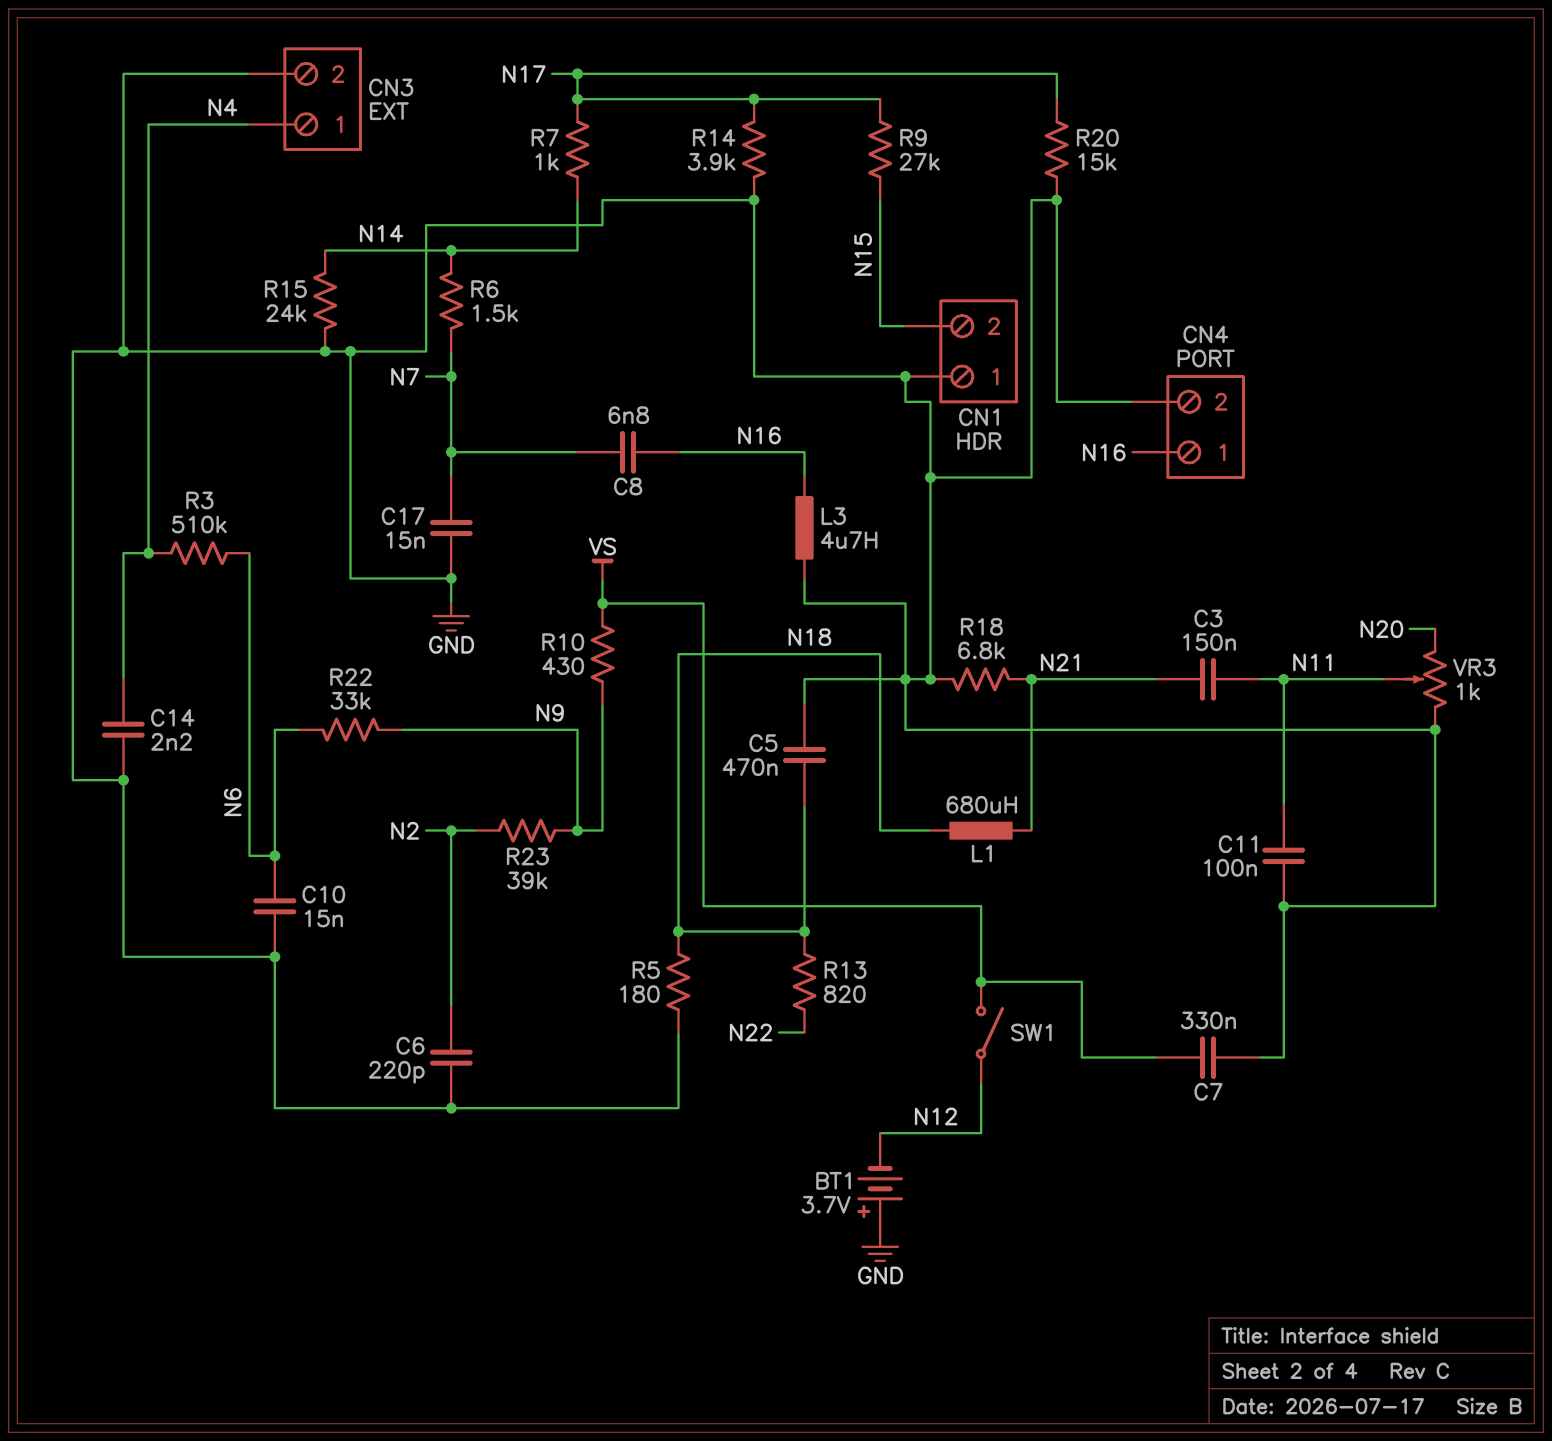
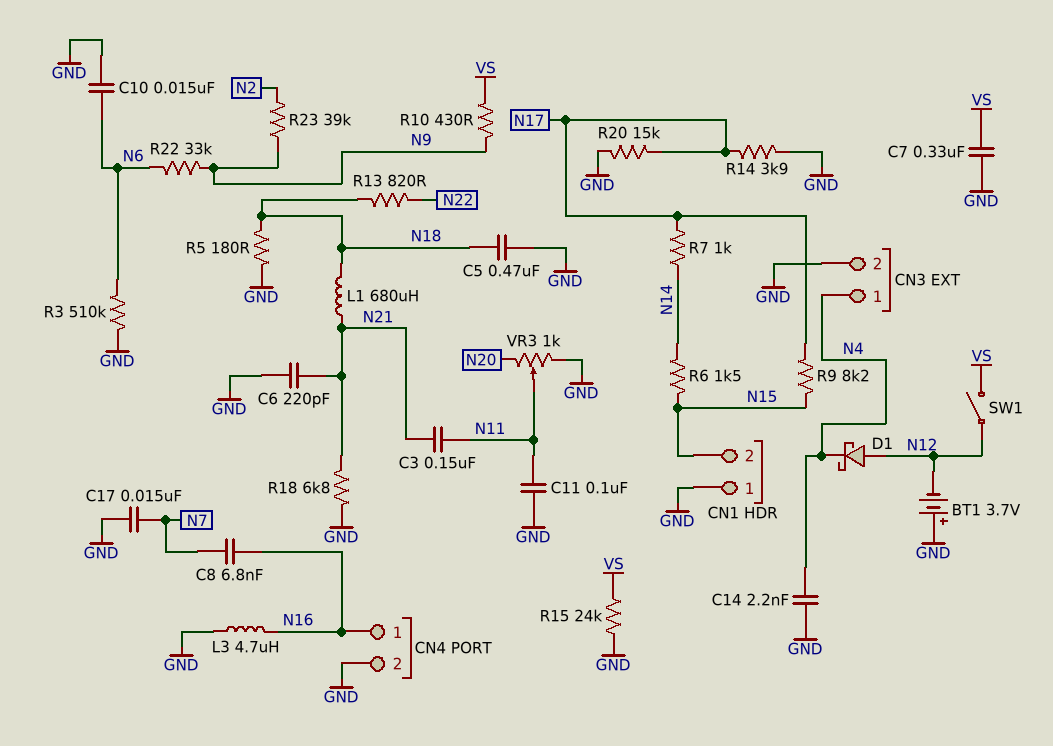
C6: 220pF (GND, N2) -> 220pF (GND, N21)
D1: none -> schottky (A N12, K N4)
R3: 510k (N4, N6) -> 510k (GND, N6)
R6: 1.5k (N7, N14) -> 1.5k (N14, N15)
R9: 27k (N15, N17) -> 8.2k (N15, N17)
R15: 24k (GND, N14) -> 24k (GND, VS)

